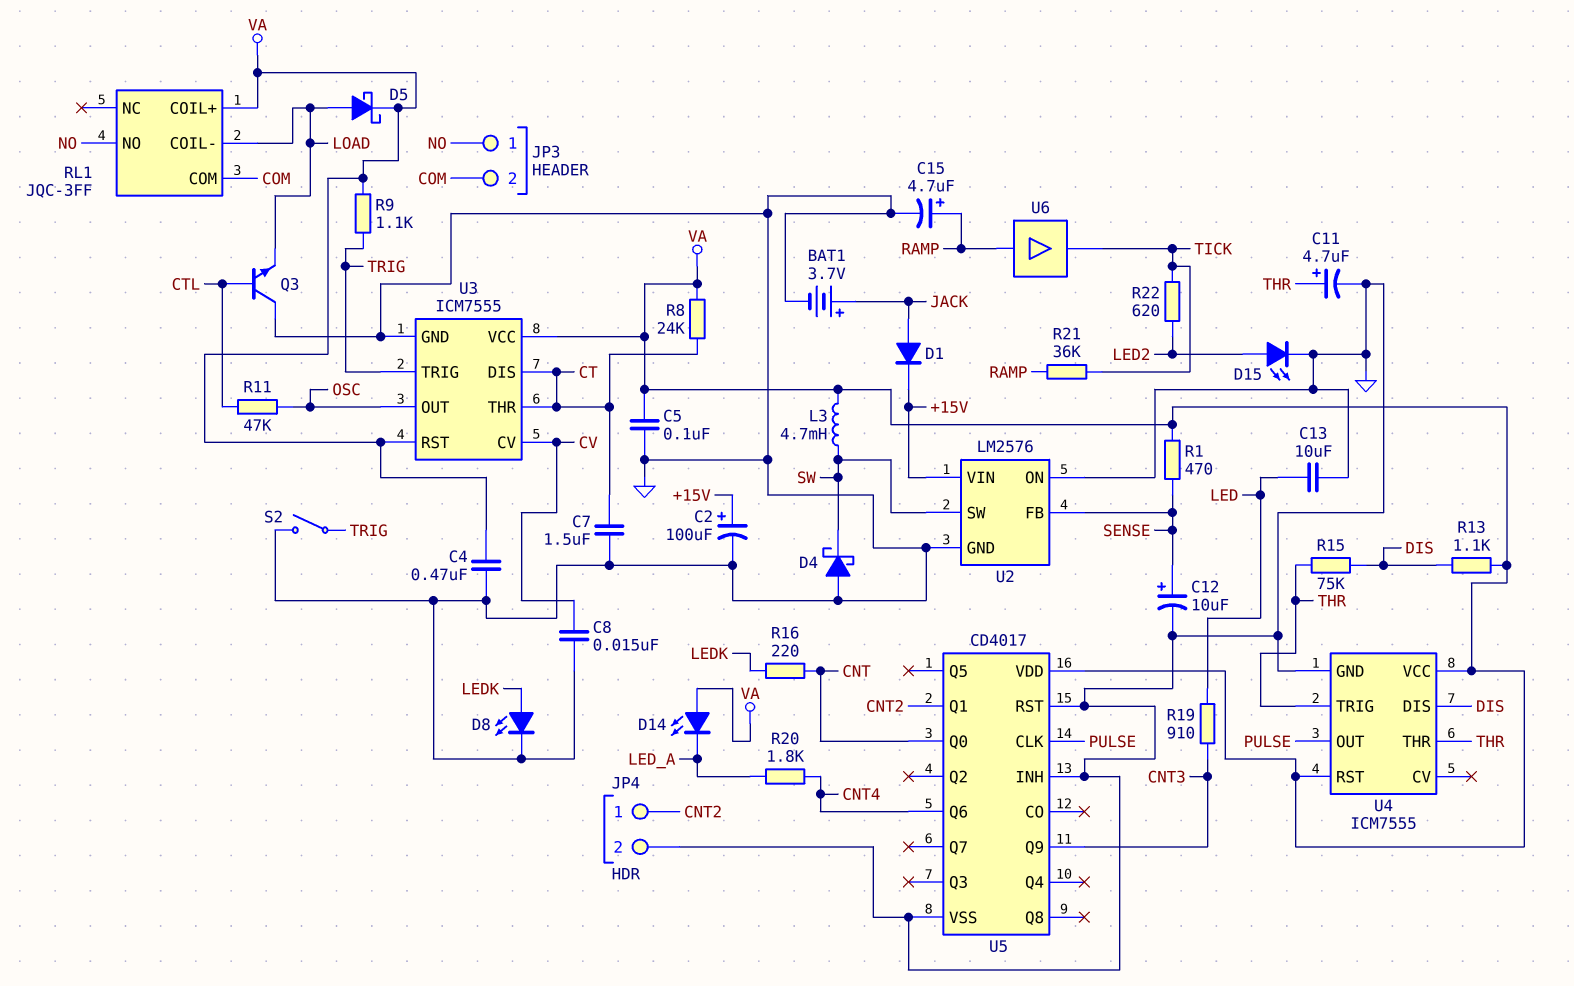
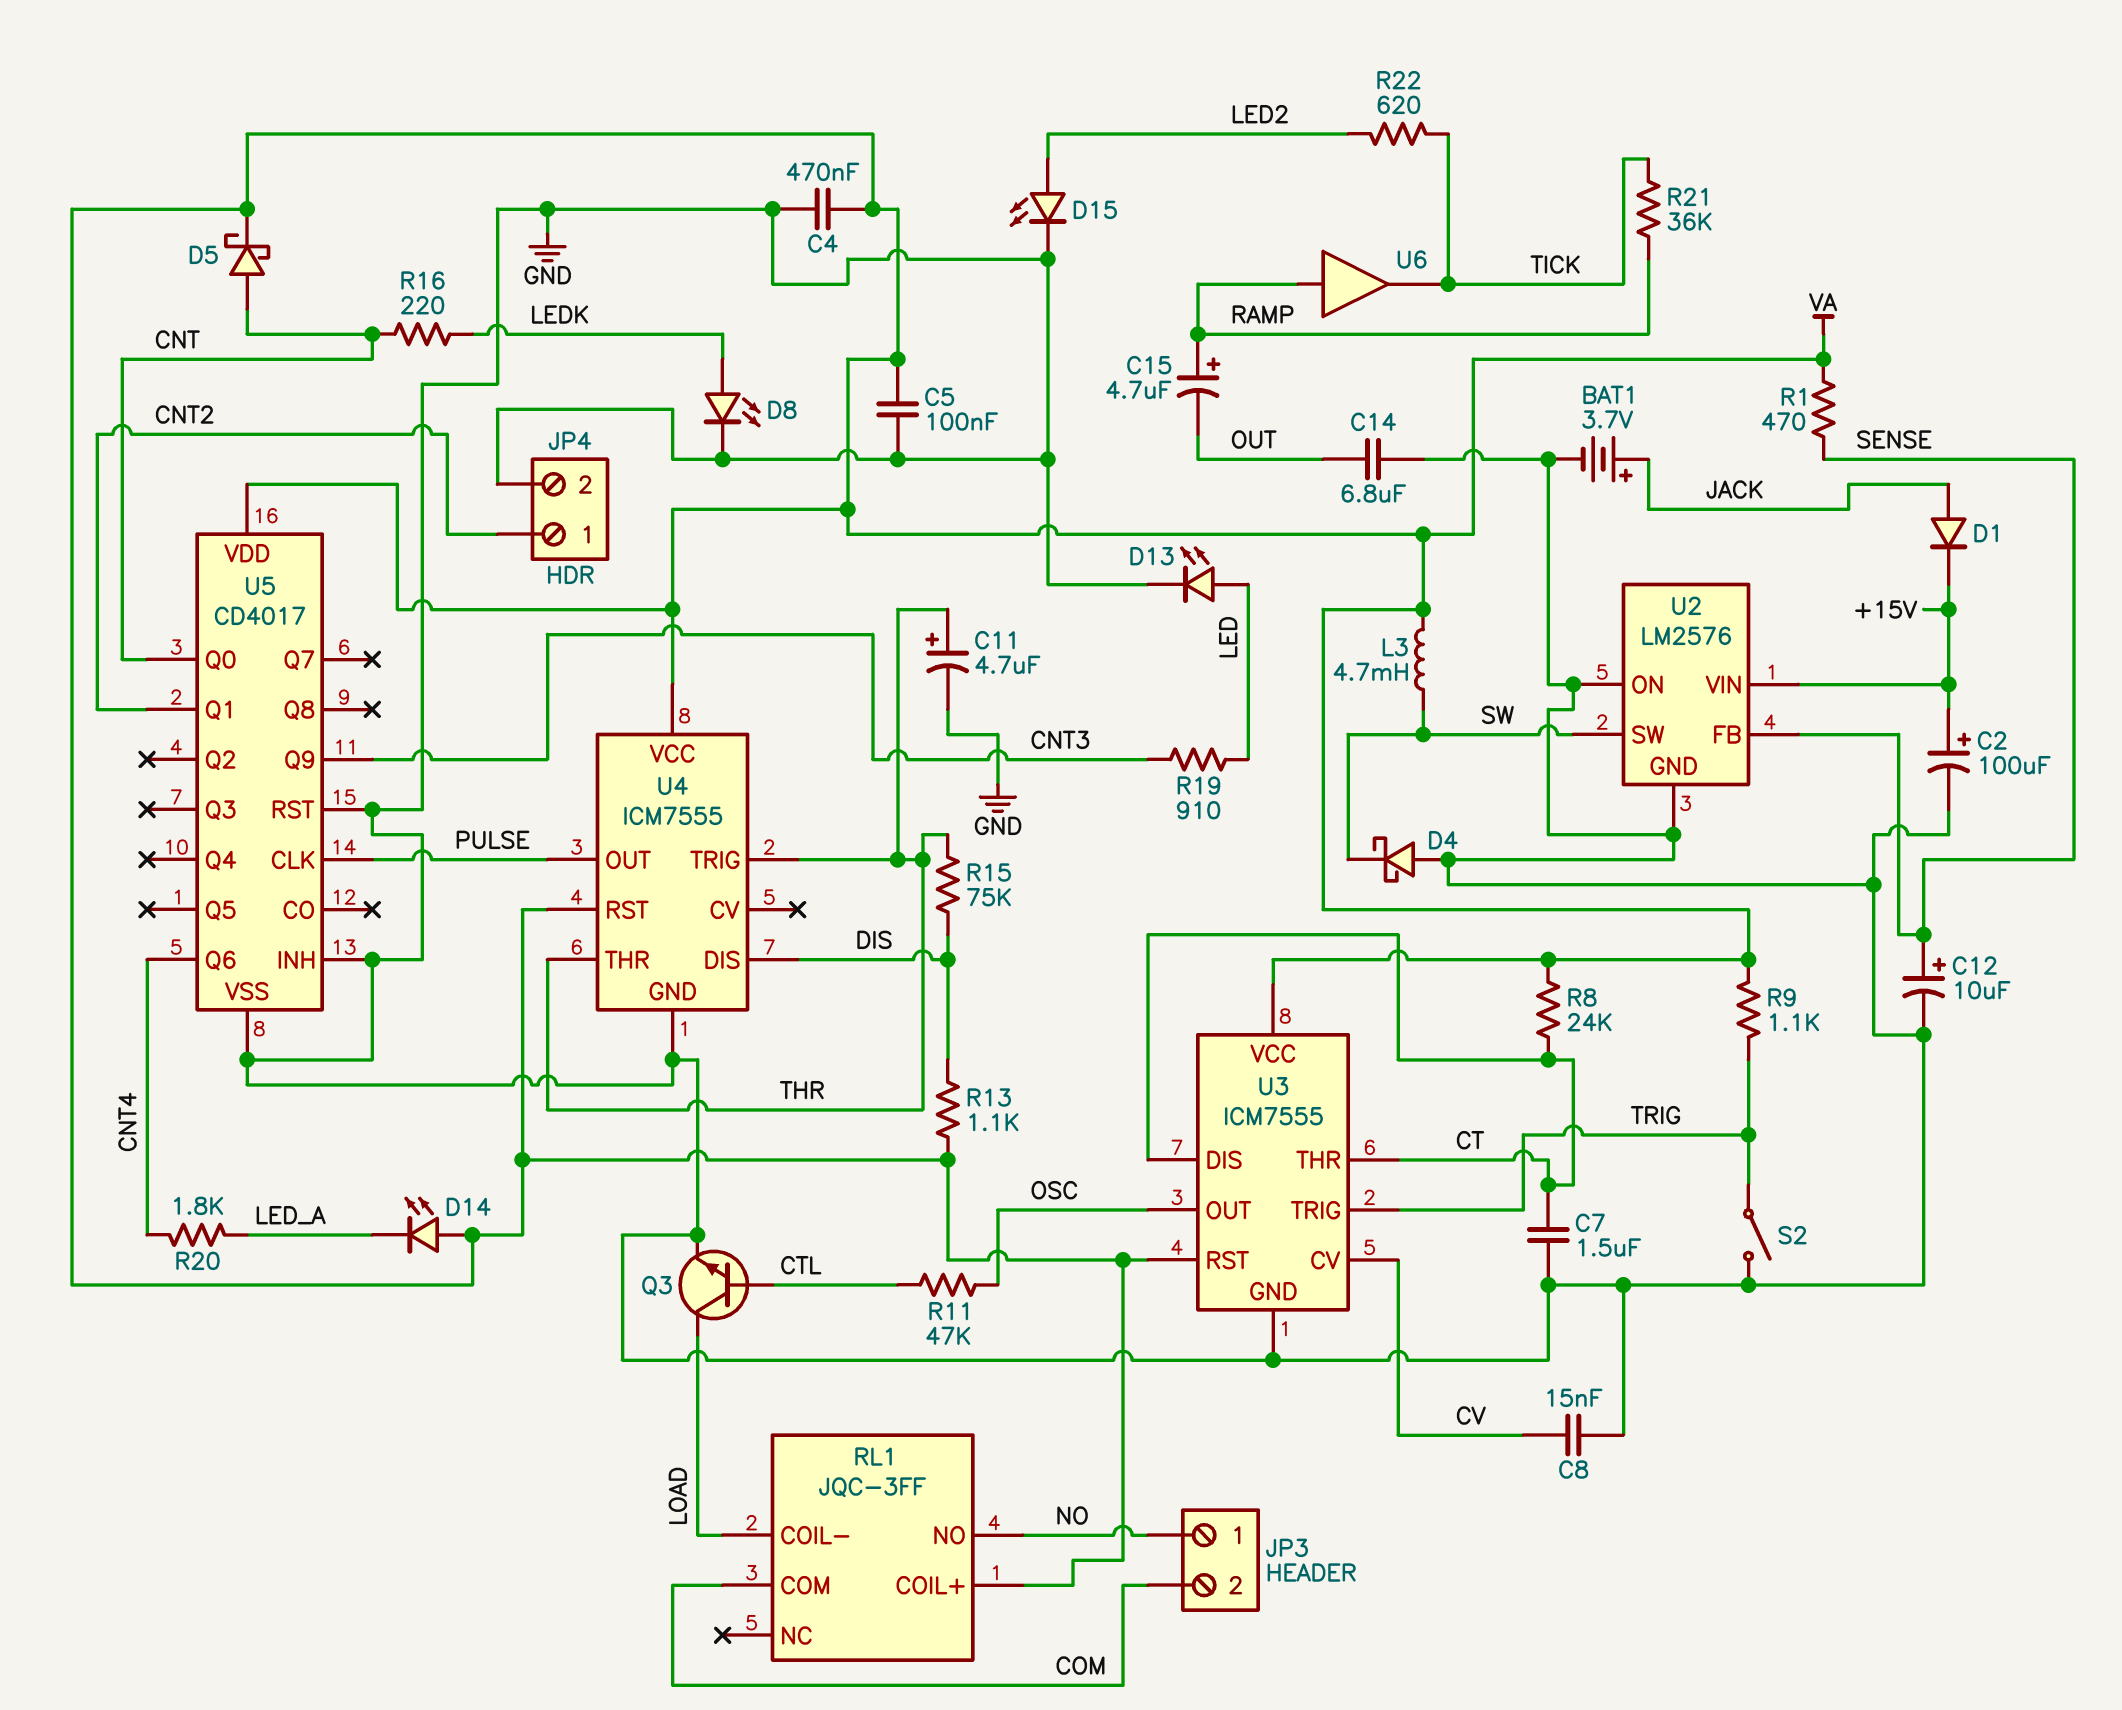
C13: 10uF (GND, LED) -> none
C14: none -> 6.8uF (GND, OUT)
C15: 4.7uF (plus RAMP, minus GND) -> 4.7uF (plus RAMP, minus OUT)
D5: schottky (A LOAD, K VA) -> schottky (A CNT, K VA)
D13: none -> LED (A LED, K GND)
Q3: NPN (B CTL, C GND, E LOAD) -> NPN (B CTL, C LOAD, E GND)

